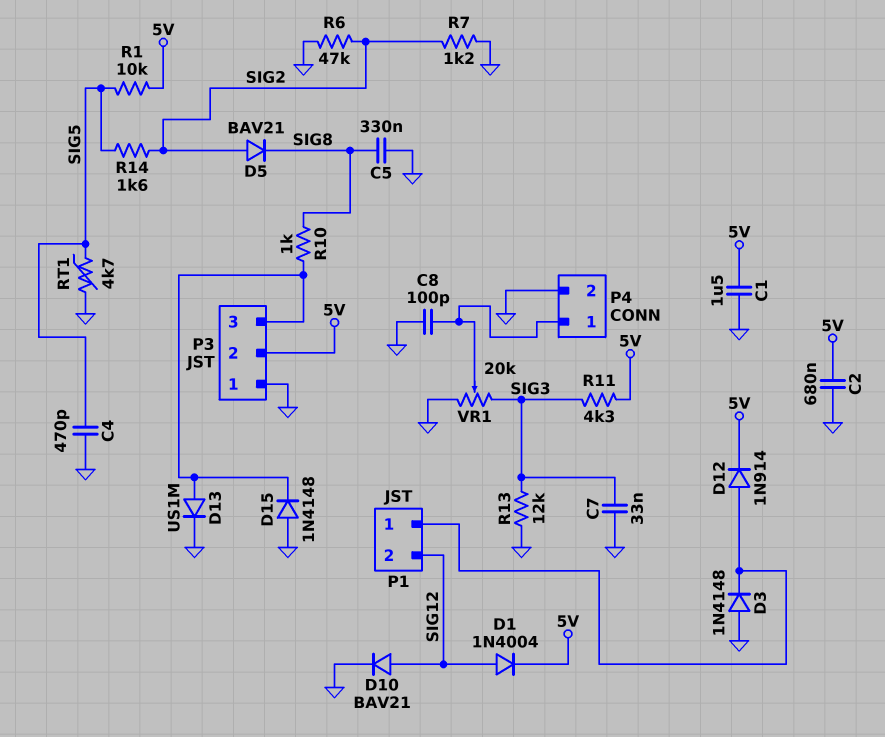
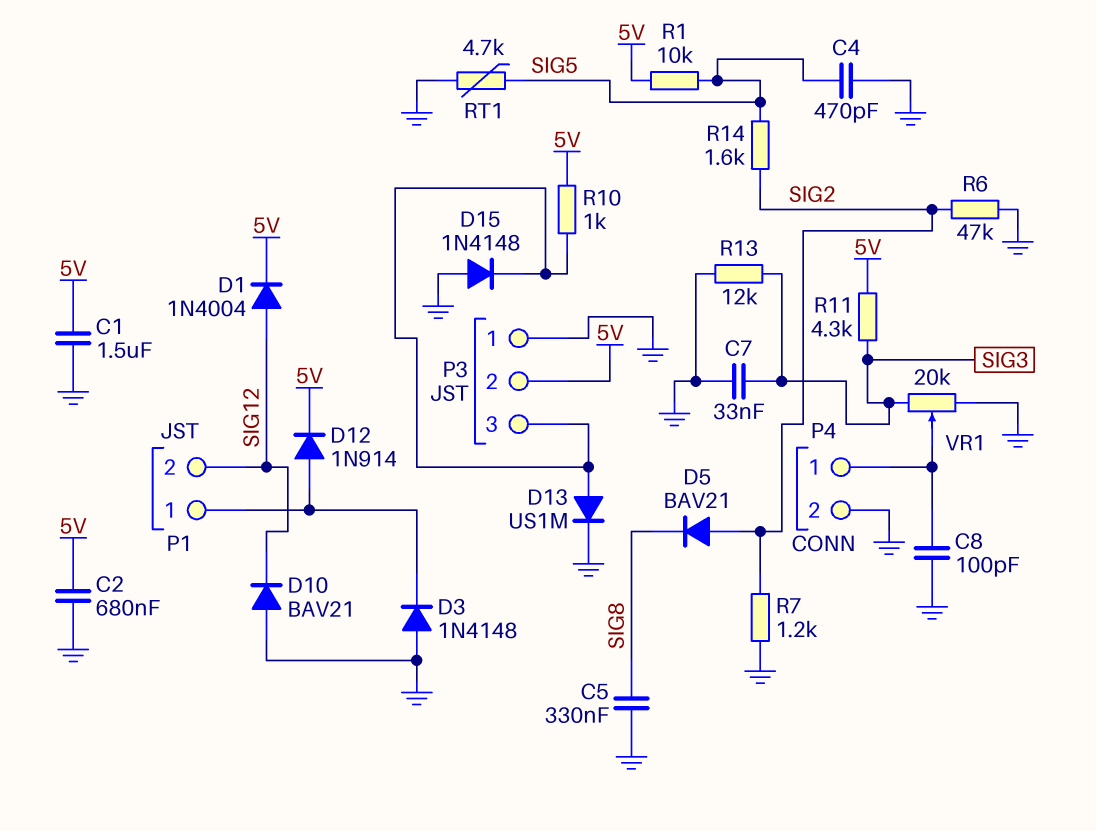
D10: diode BAV21 (A SIG12, K GND) -> diode BAV21 (A GND, K SIG12)
R10: 1k (P3/3, SIG8) -> 1k (5V, P3/3)

